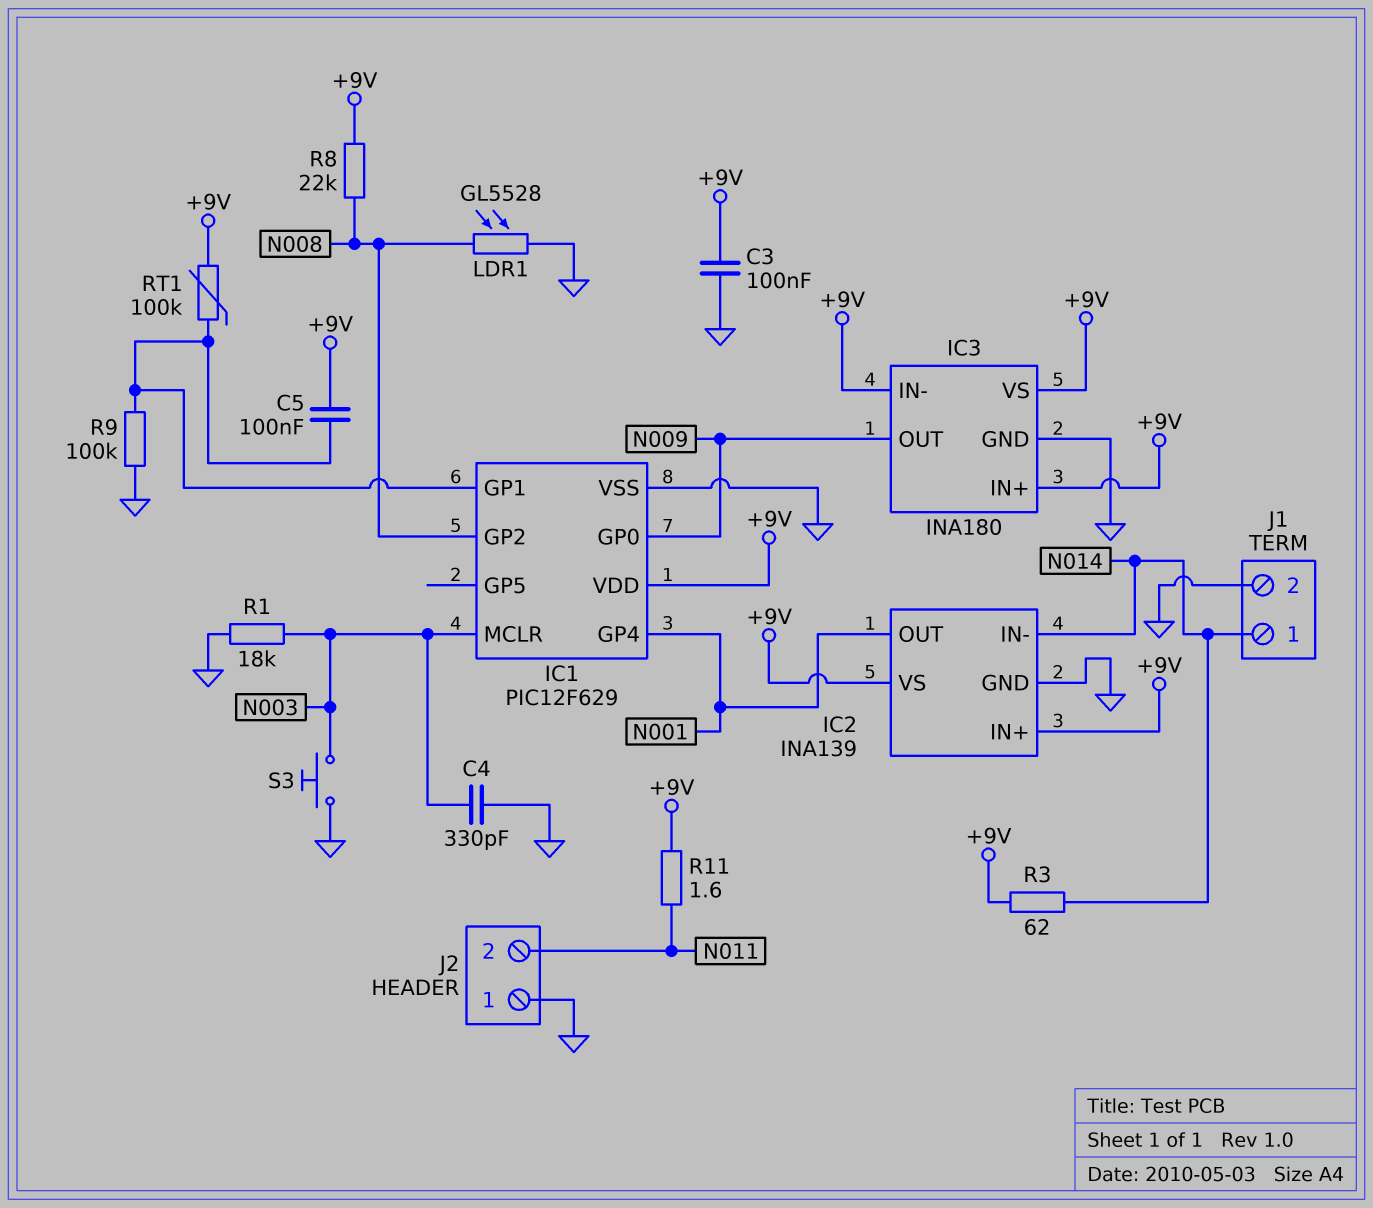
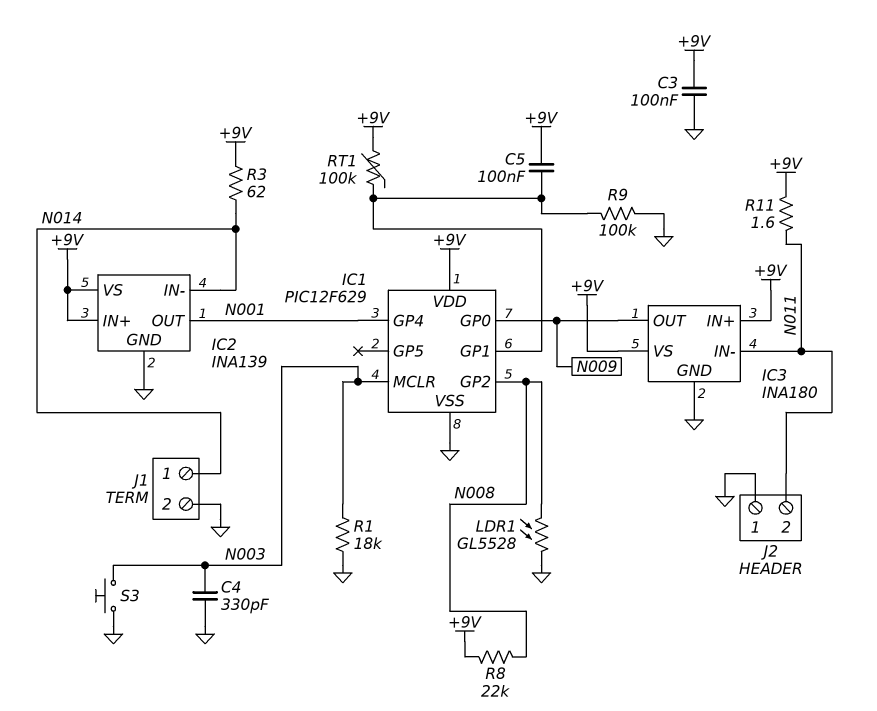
IC3 pin IN-: +9V -> N011

